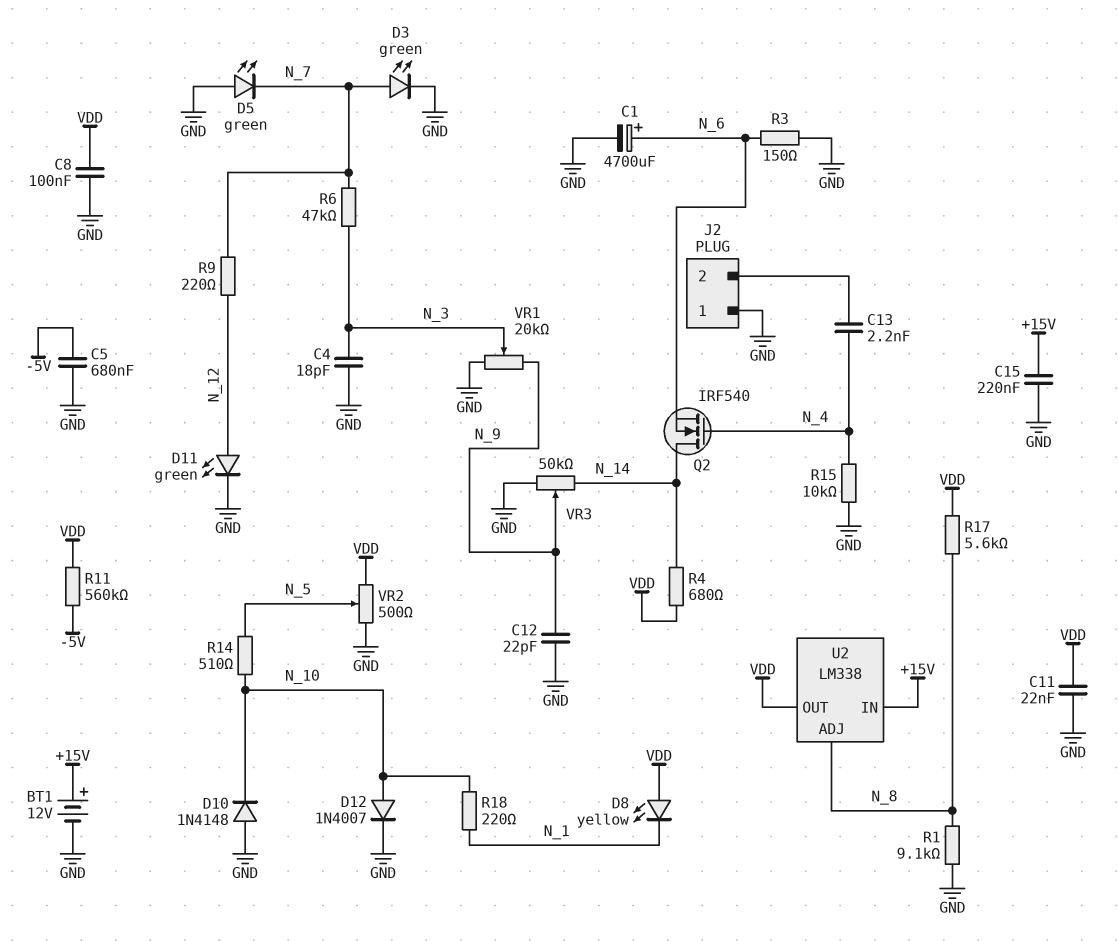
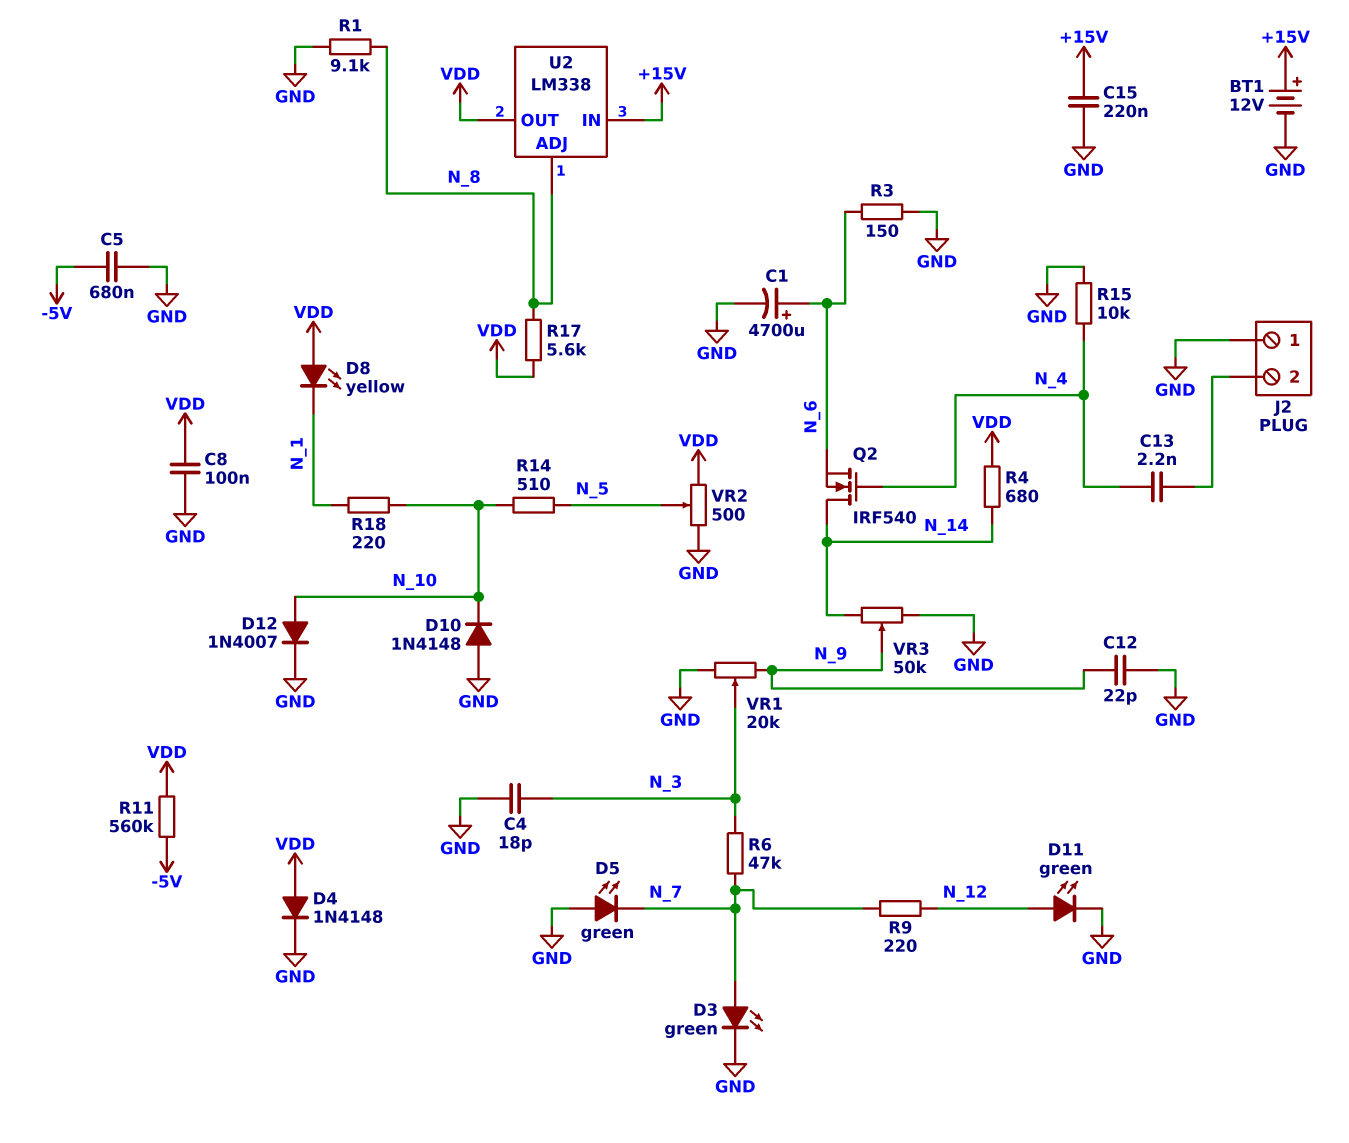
C11: 22nF (GND, VDD) -> none
D4: none -> diode 1N4148 (A VDD, K GND)

